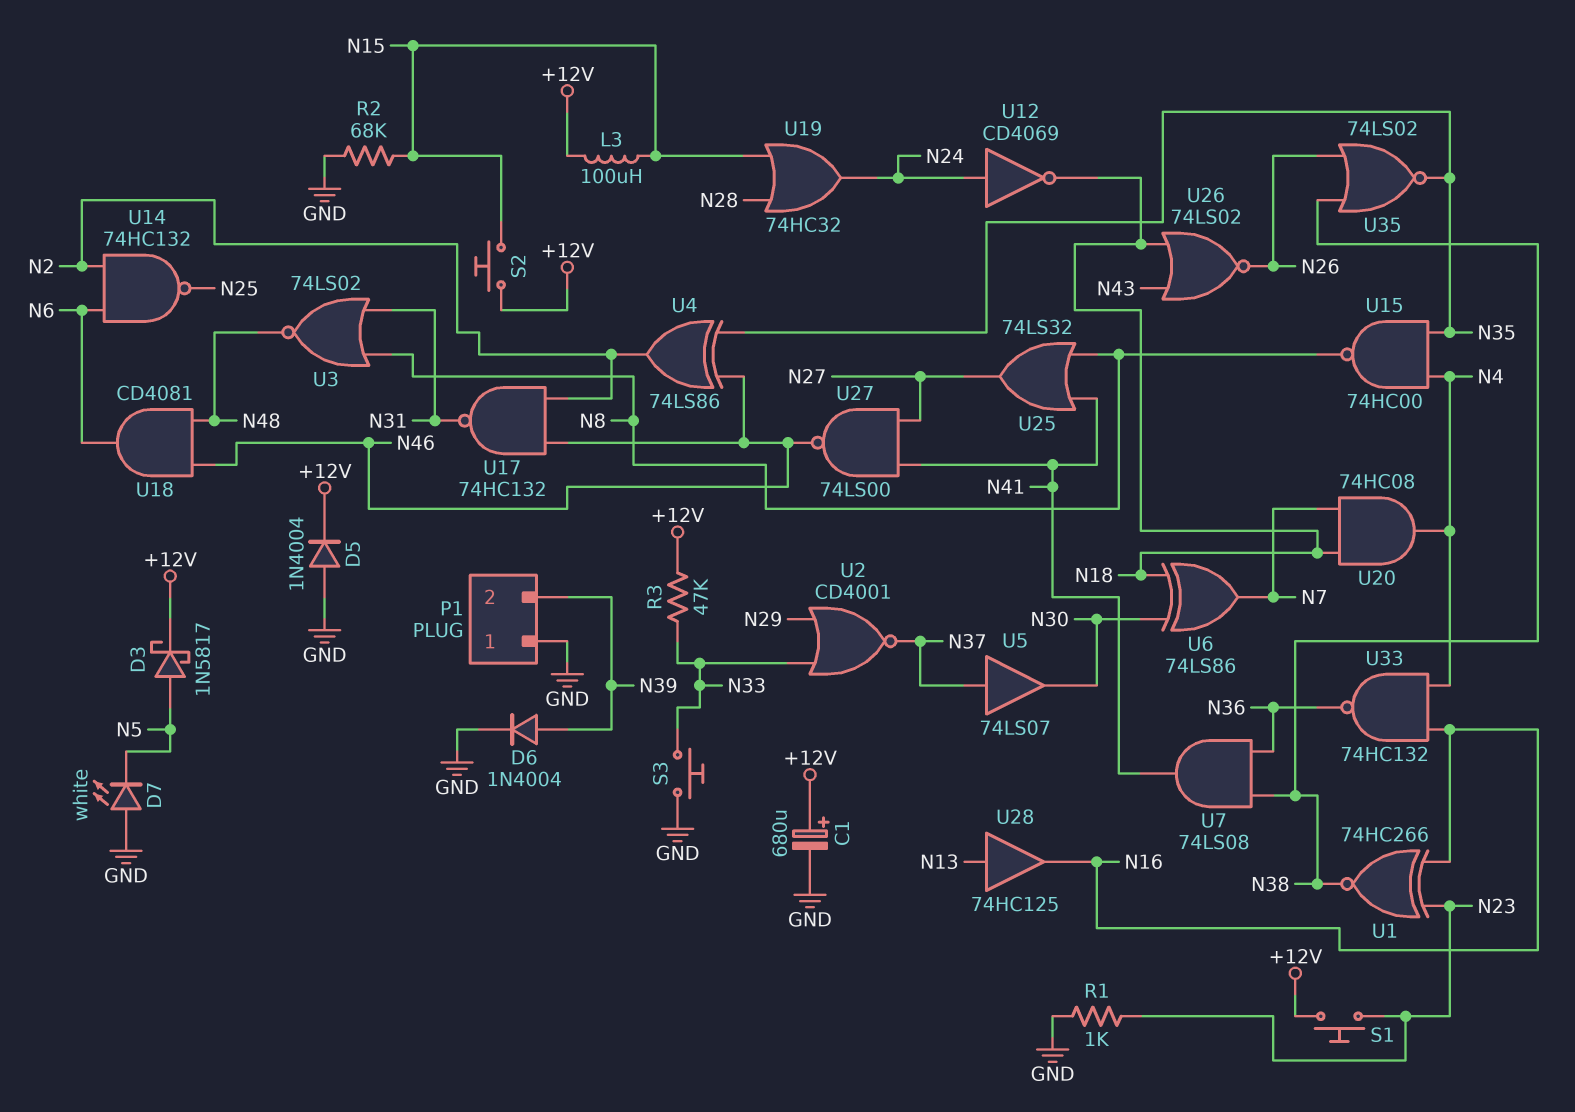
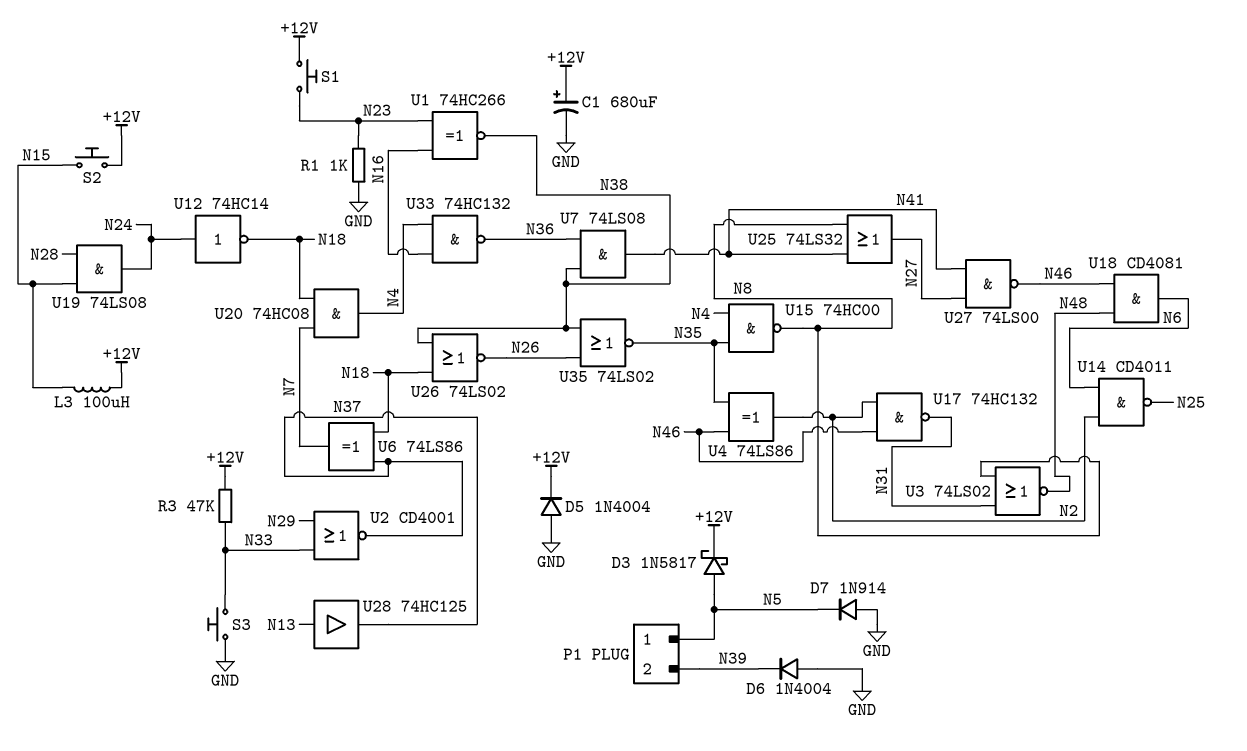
D6: diode 1N4004 (A N39, K GND) -> diode 1N4004 (A GND, K N39)
D7: LED white (A GND, K N5) -> diode 1N914 (A GND, K N5)
P1 pin 1: GND -> N5
R2: 68k (GND, N15) -> none
U5: buffer 74LS07 (in N37, out N30) -> none
U6: XOR 74LS86 (in N18, in N30, out N7) -> XOR 74LS86 (in N18, in N37, out N7)
U12: NOT CD4069 (in N24, out N18) -> NOT 74HC14 (in N24, out N18)
U14: NAND 74HC132 (in N2, in N6, out N25) -> NAND CD4011 (in N2, in N6, out N25)
U19: OR 74HC32 (in N15, in N28, out N24) -> AND 74LS08 (in N15, in N28, out N24)
U26: NOR 74LS02 (in N18, in N43, out N26) -> NOR 74LS02 (in N18, in N38, out N26)
U28: buffer 74HC125 (in N13, out N16) -> buffer 74HC125 (in N13, out N37)

